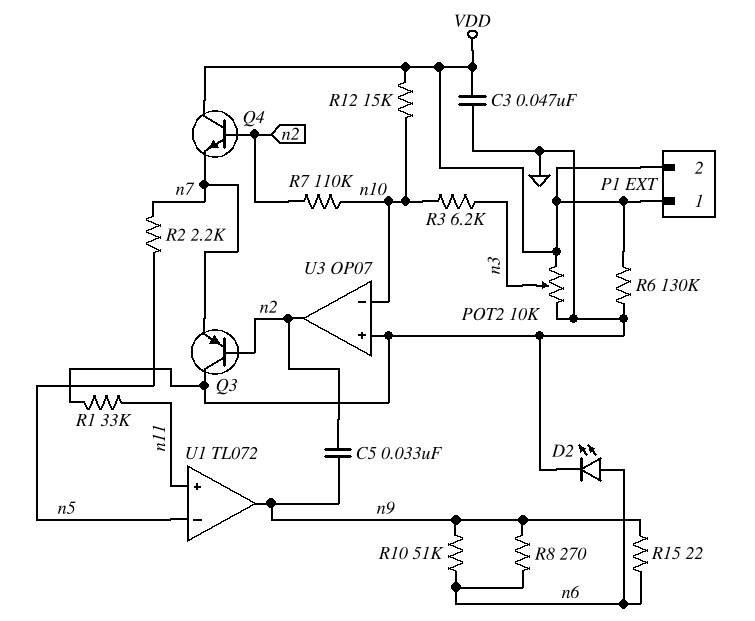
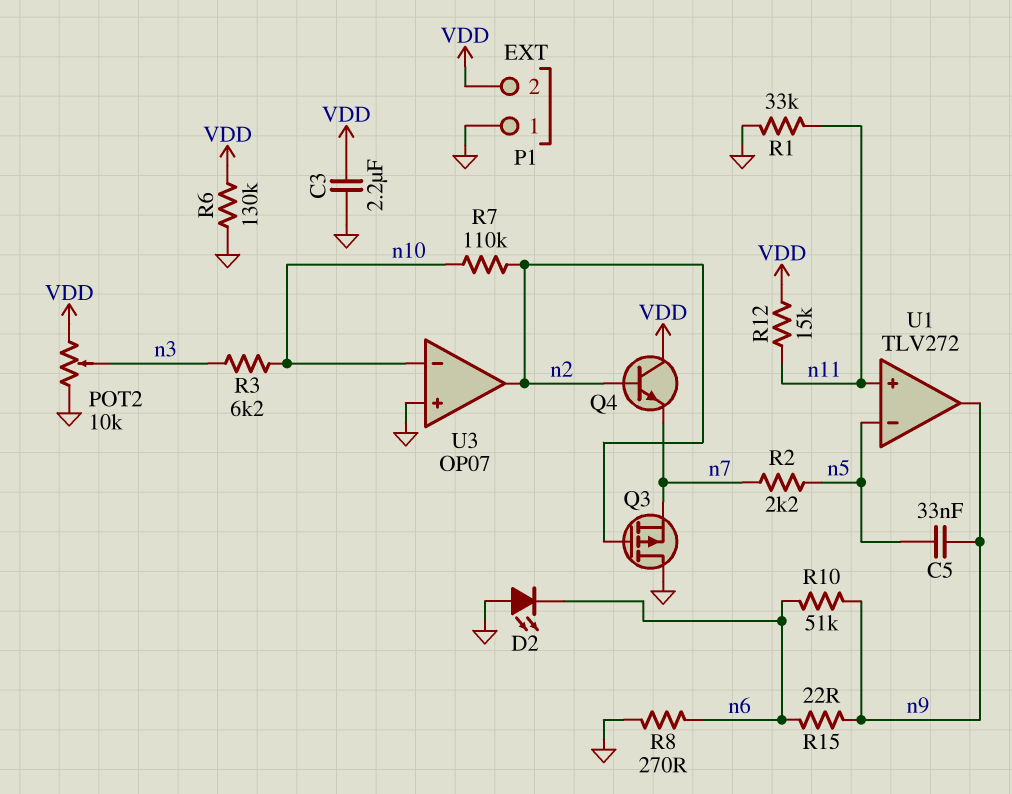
C3: 47nF (GND, VDD) -> 2.2uF (GND, VDD)
C5: 33nF (n2, n9) -> 33nF (n5, n9)
D2: LED (A n6, K GND) -> LED (A GND, K n6)
P1 pin 1: VDD -> GND
Q3: PNP (B n2, C GND, E n7) -> PMOS (G n2, D GND, S n7)
R8: 270 (n6, n9) -> 270 (GND, n6)
R12: 15k (VDD, n10) -> 15k (VDD, n11)
U1: TL072 -> TLV272

